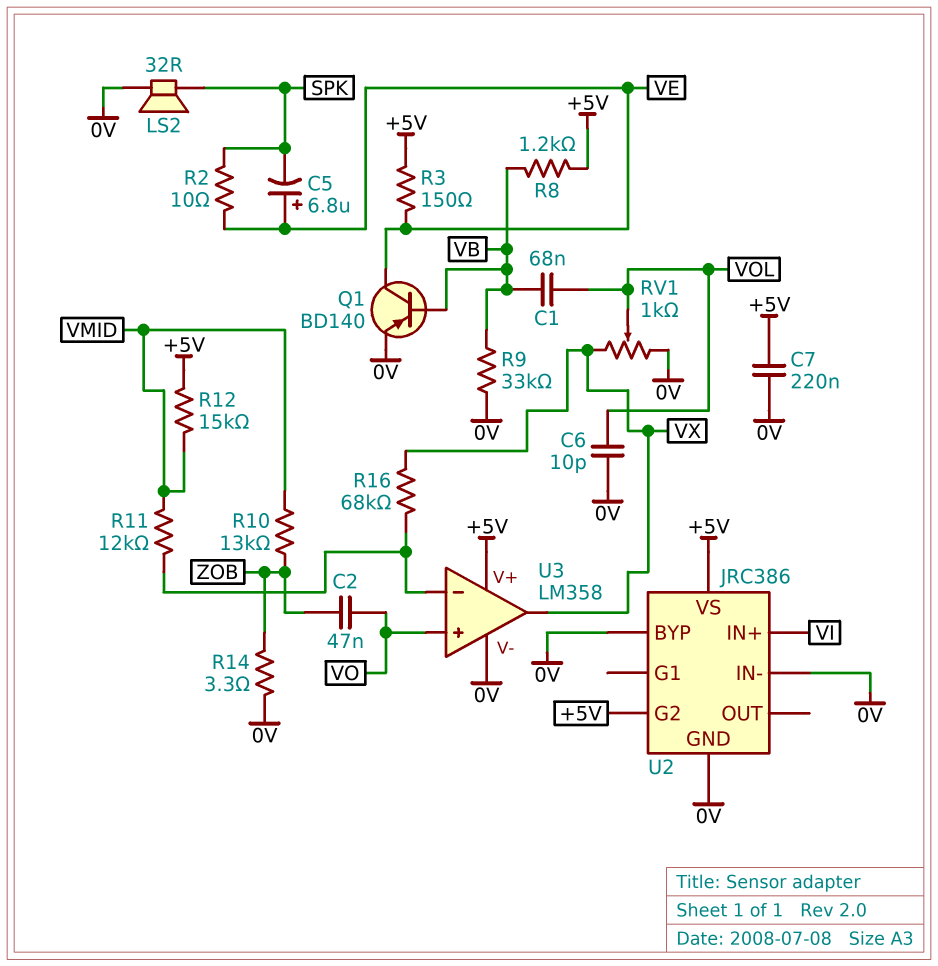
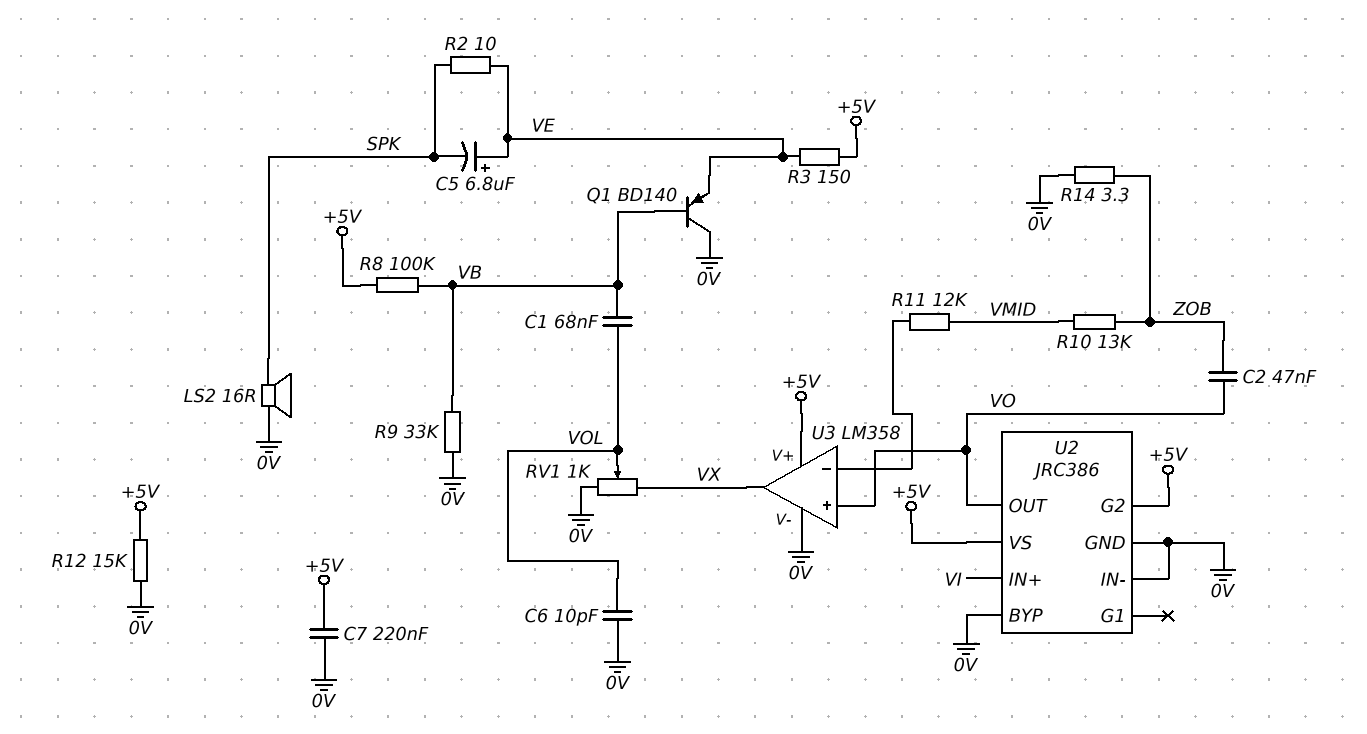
LS2: speaker 32R (0V, SPK) -> speaker 16R (0V, SPK)
Q1: PNP BD140 (B VB, C VE, E 0V) -> PNP BD140 (B VB, C 0V, E VE)
R8: 1.2k (+5V, VB) -> 100k (+5V, VB)
R12: 15k (+5V, VMID) -> 15k (+5V, 0V)
R16: 68k (U3/in-, VX) -> none
U2 pin OUT: none -> VO

